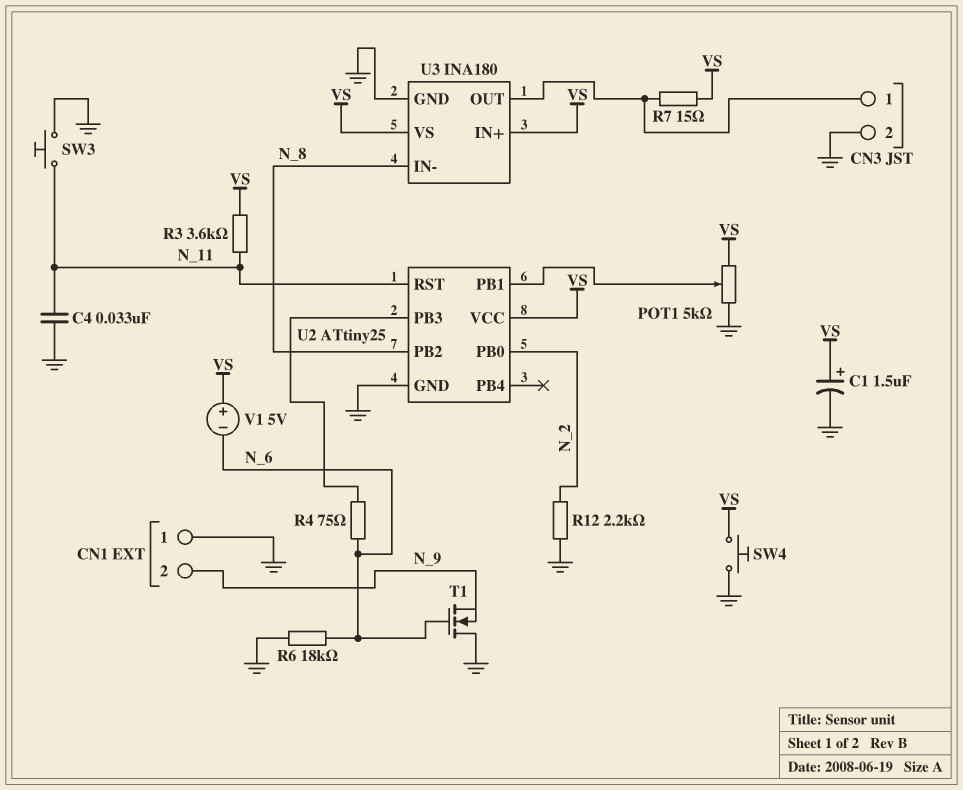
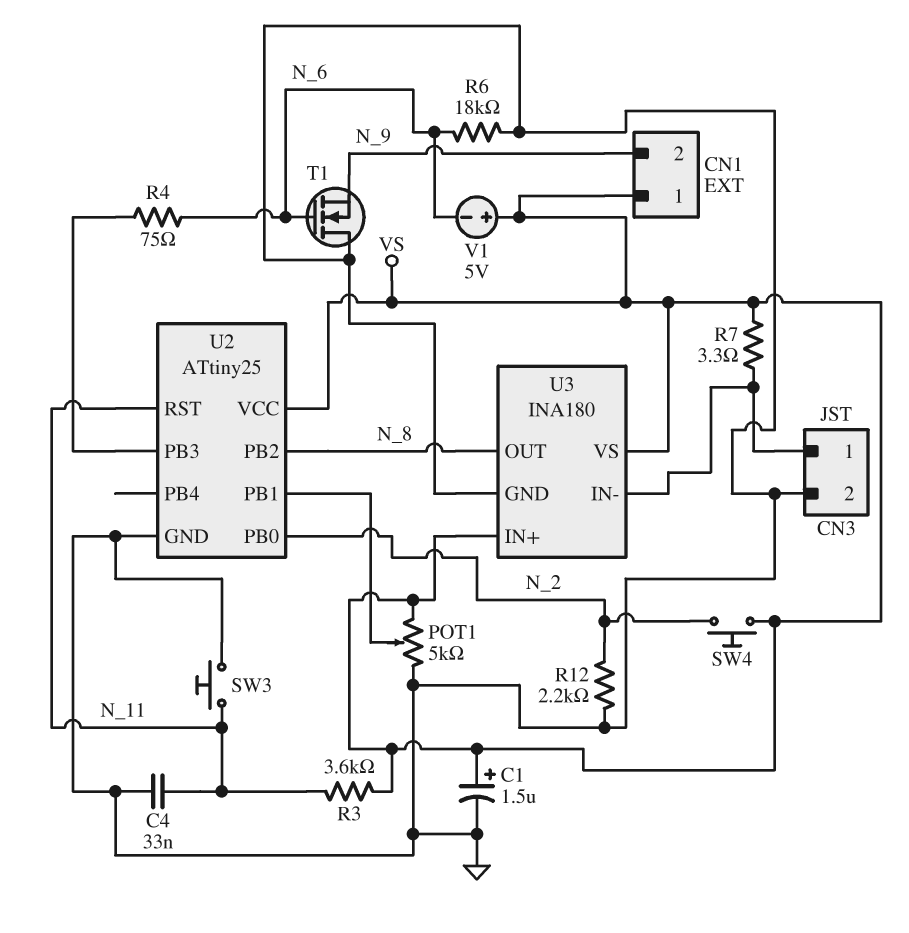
CN1 pin 1: GND -> VS
R7: 15 (CN3/1, VS) -> 3.3 (CN3/1, VS)
SW4: button (GND, VS) -> button (N_2, VS)
U3 pin IN-: N_8 -> CN3/1
U3 pin OUT: CN3/1 -> N_8

